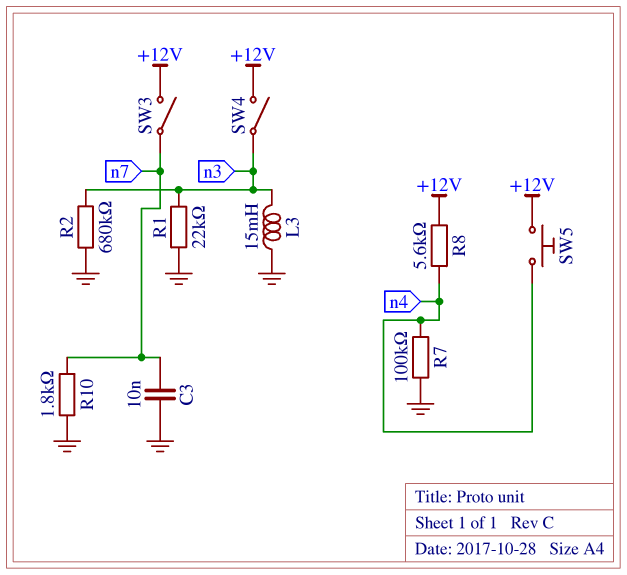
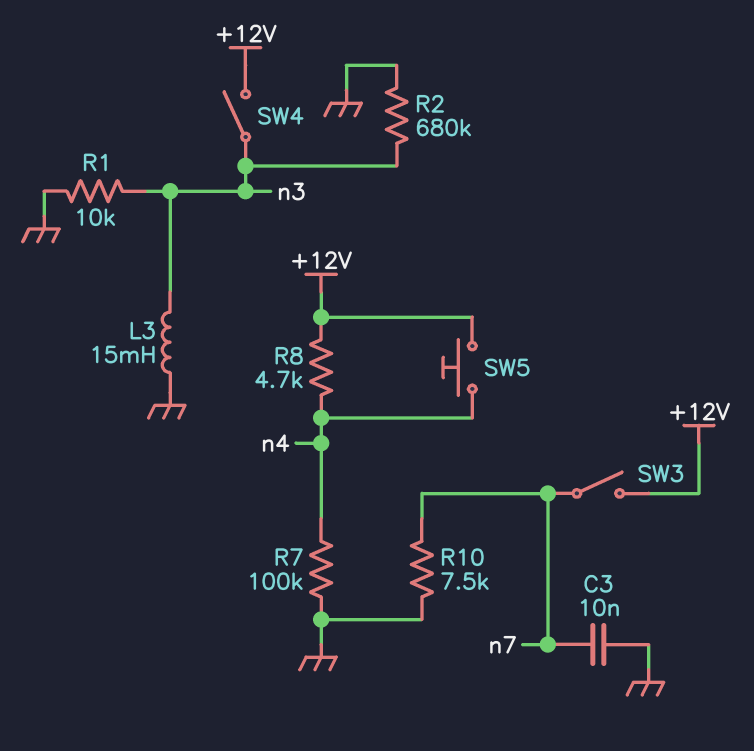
R1: 22k (GND, n3) -> 10k (GND, n3)
R8: 5.6k (+12V, n4) -> 4.7k (+12V, n4)
R10: 1.8k (GND, n7) -> 7.5k (GND, n7)

